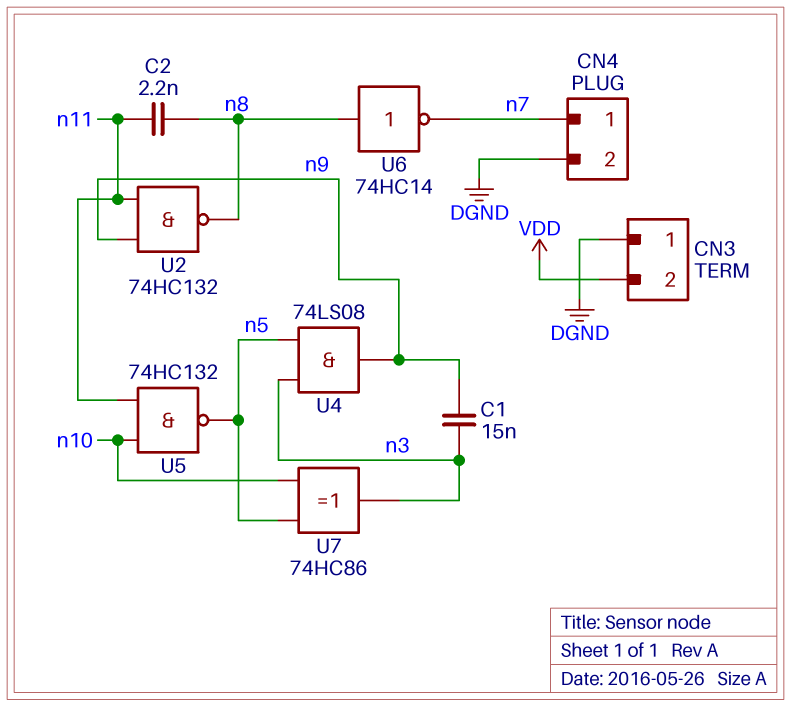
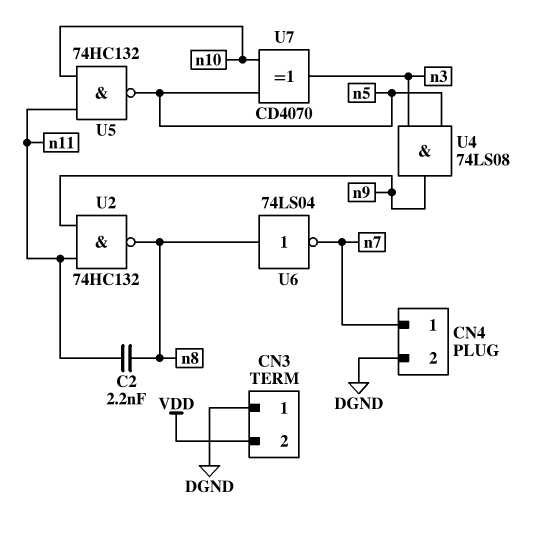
C1: 15nF (n3, n9) -> none
U6: NOT 74HC14 (in n8, out n7) -> NOT 74LS04 (in n8, out n7)
U7: XOR 74HC86 (in n5, in n10, out n3) -> XOR CD4070 (in n5, in n10, out n3)

